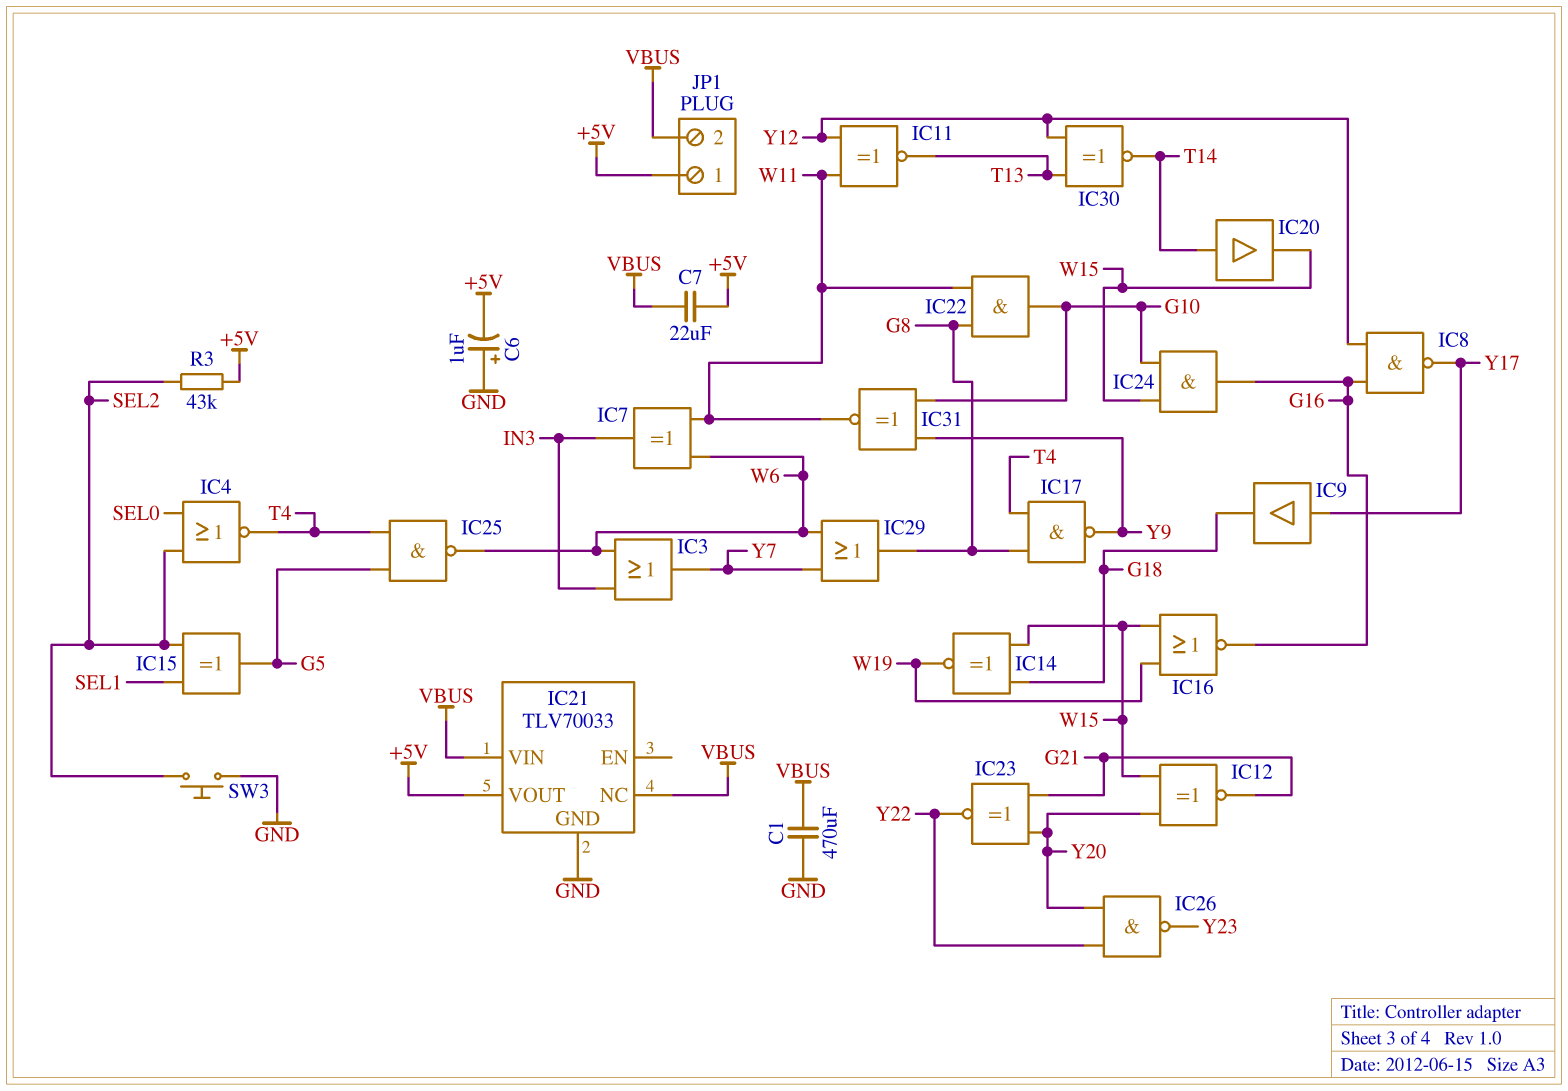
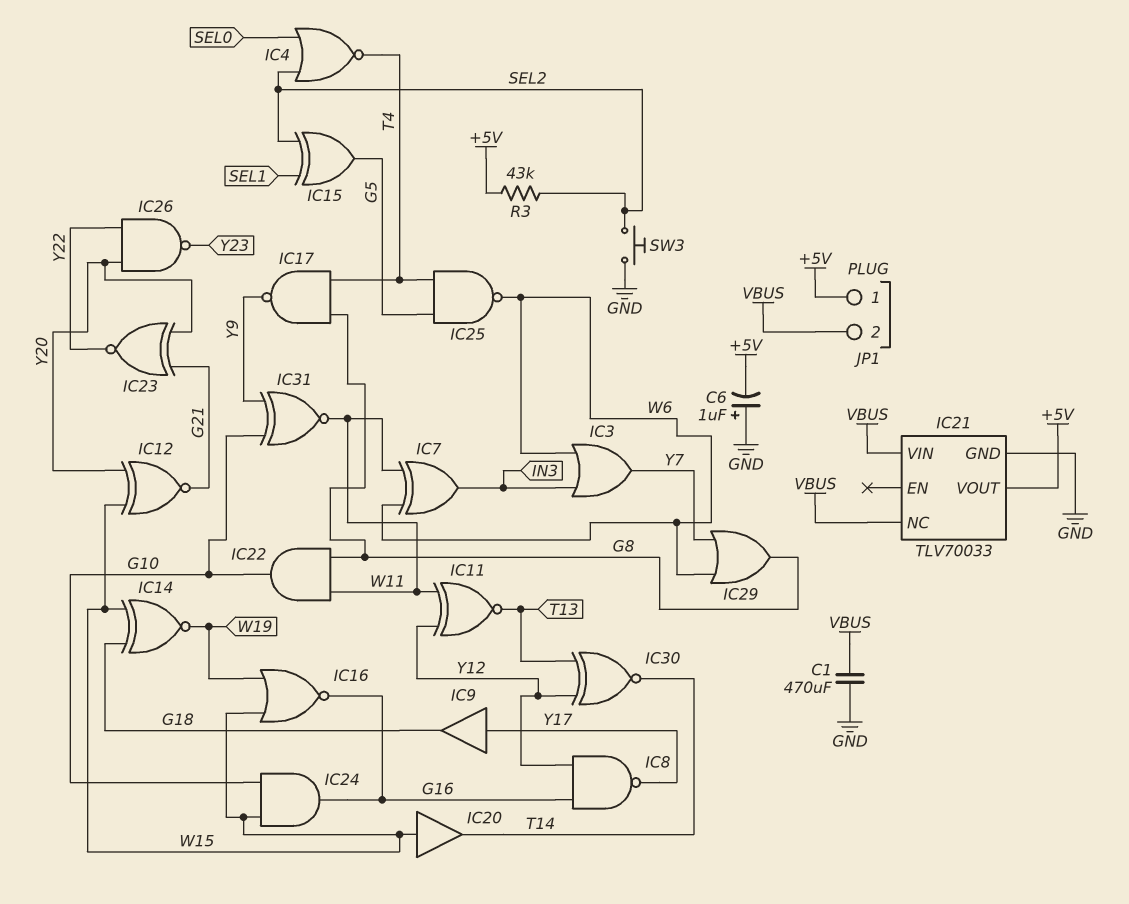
C7: 22uF (+5V, VBUS) -> none
IC20: buffer (in T14, out W15) -> buffer (in W15, out T14)

